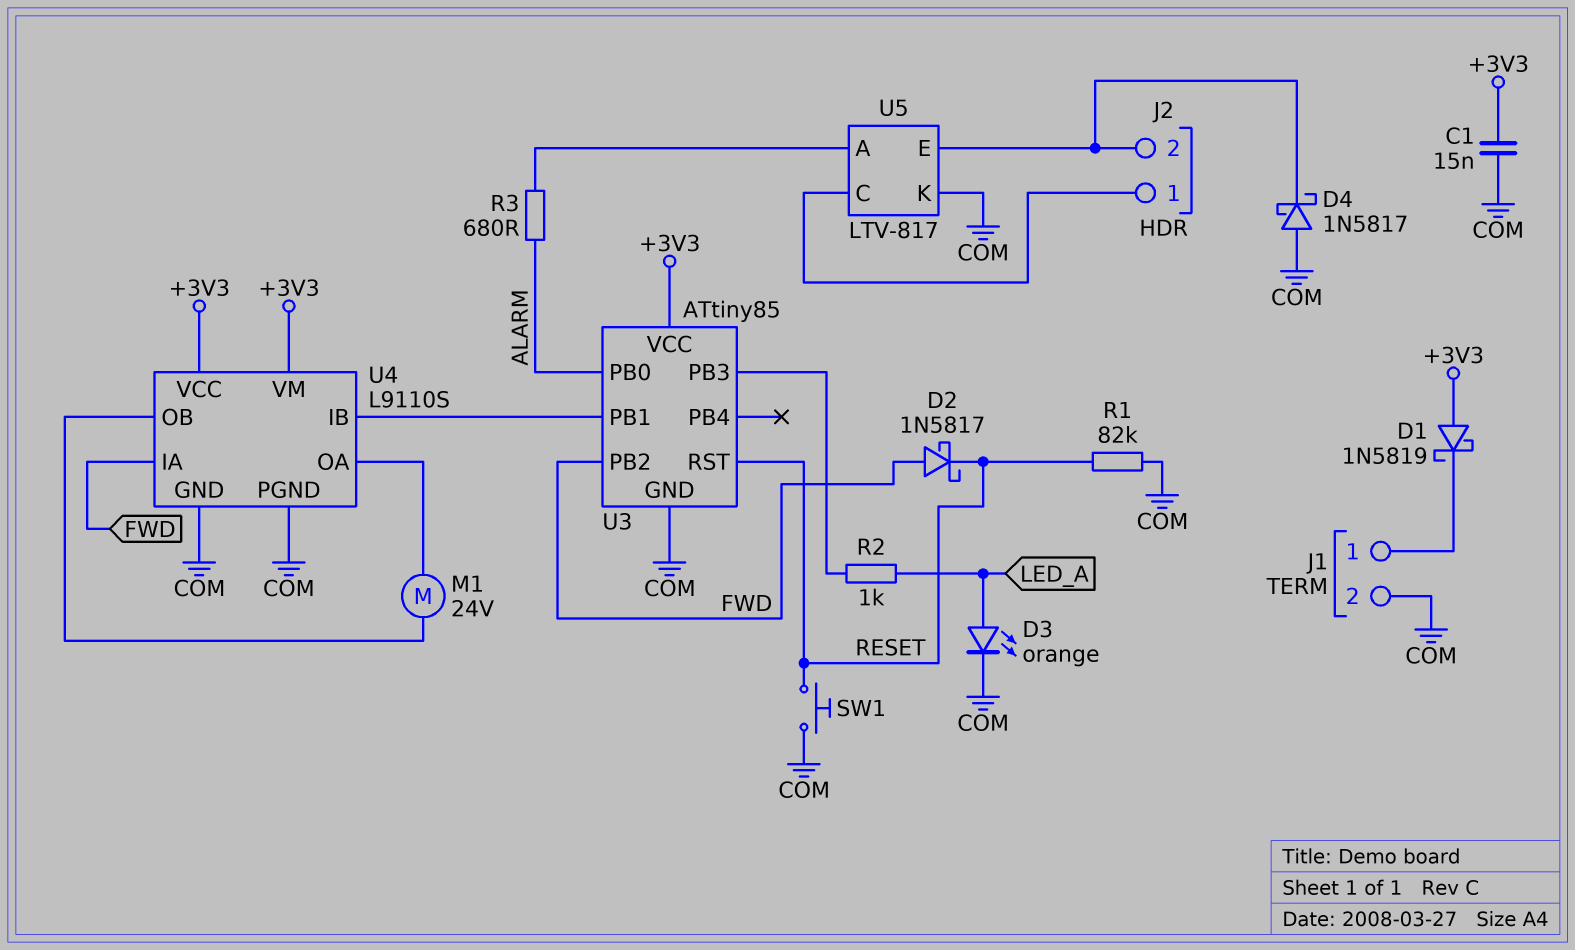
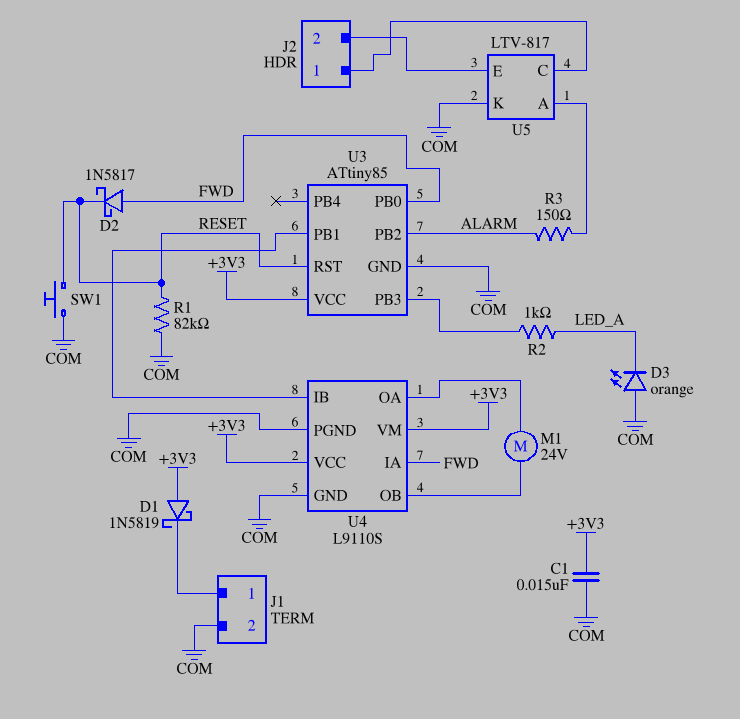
D3: LED orange (A LED_A, K COM) -> LED orange (A COM, K LED_A)
D4: schottky 1N5817 (A COM, K J2/2) -> none
R3: 680 (ALARM, U5/A) -> 150 (ALARM, U5/A)
U3 pin PB0: ALARM -> FWD
U3 pin PB2: FWD -> ALARM

